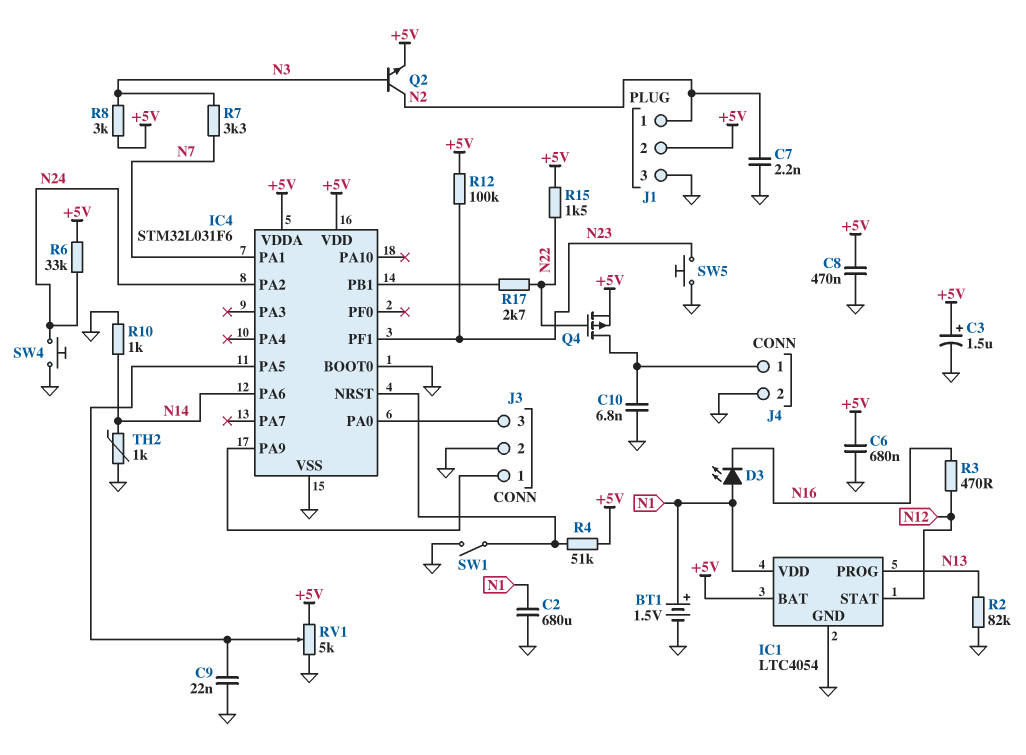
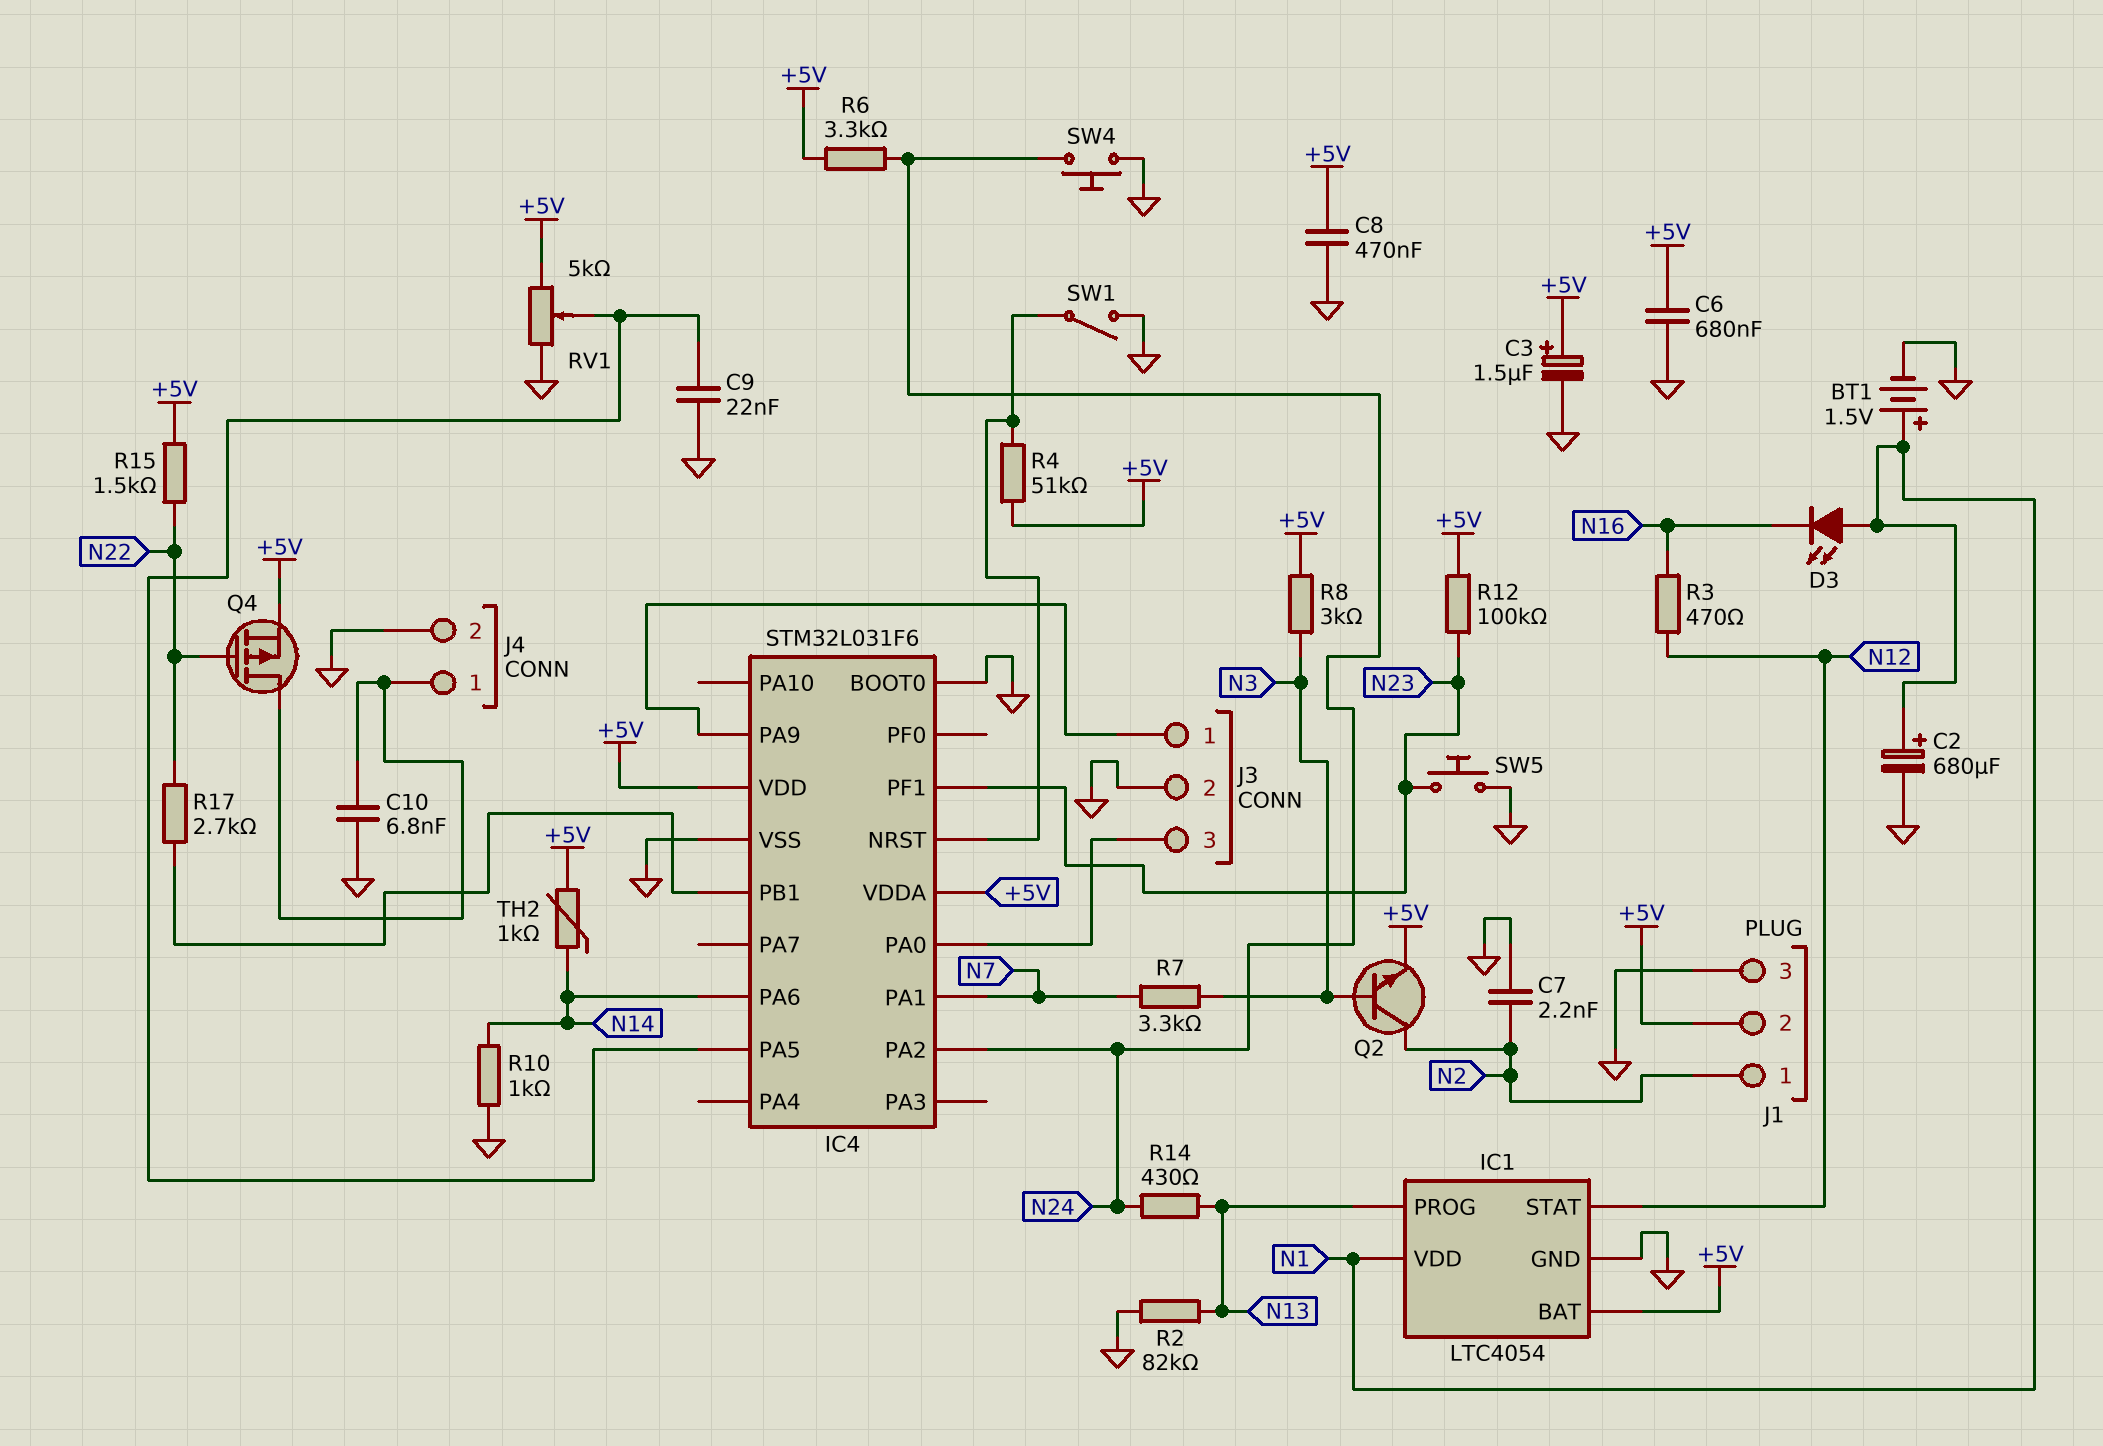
C2: 680uF (GND, N1) -> 680uF (plus N1, minus GND)
R6: 33k (+5V, N24) -> 3.3k (+5V, N24)
R14: none -> 430 (N13, N24)
TH2: 1k (GND, N14) -> 1k (+5V, N14)

